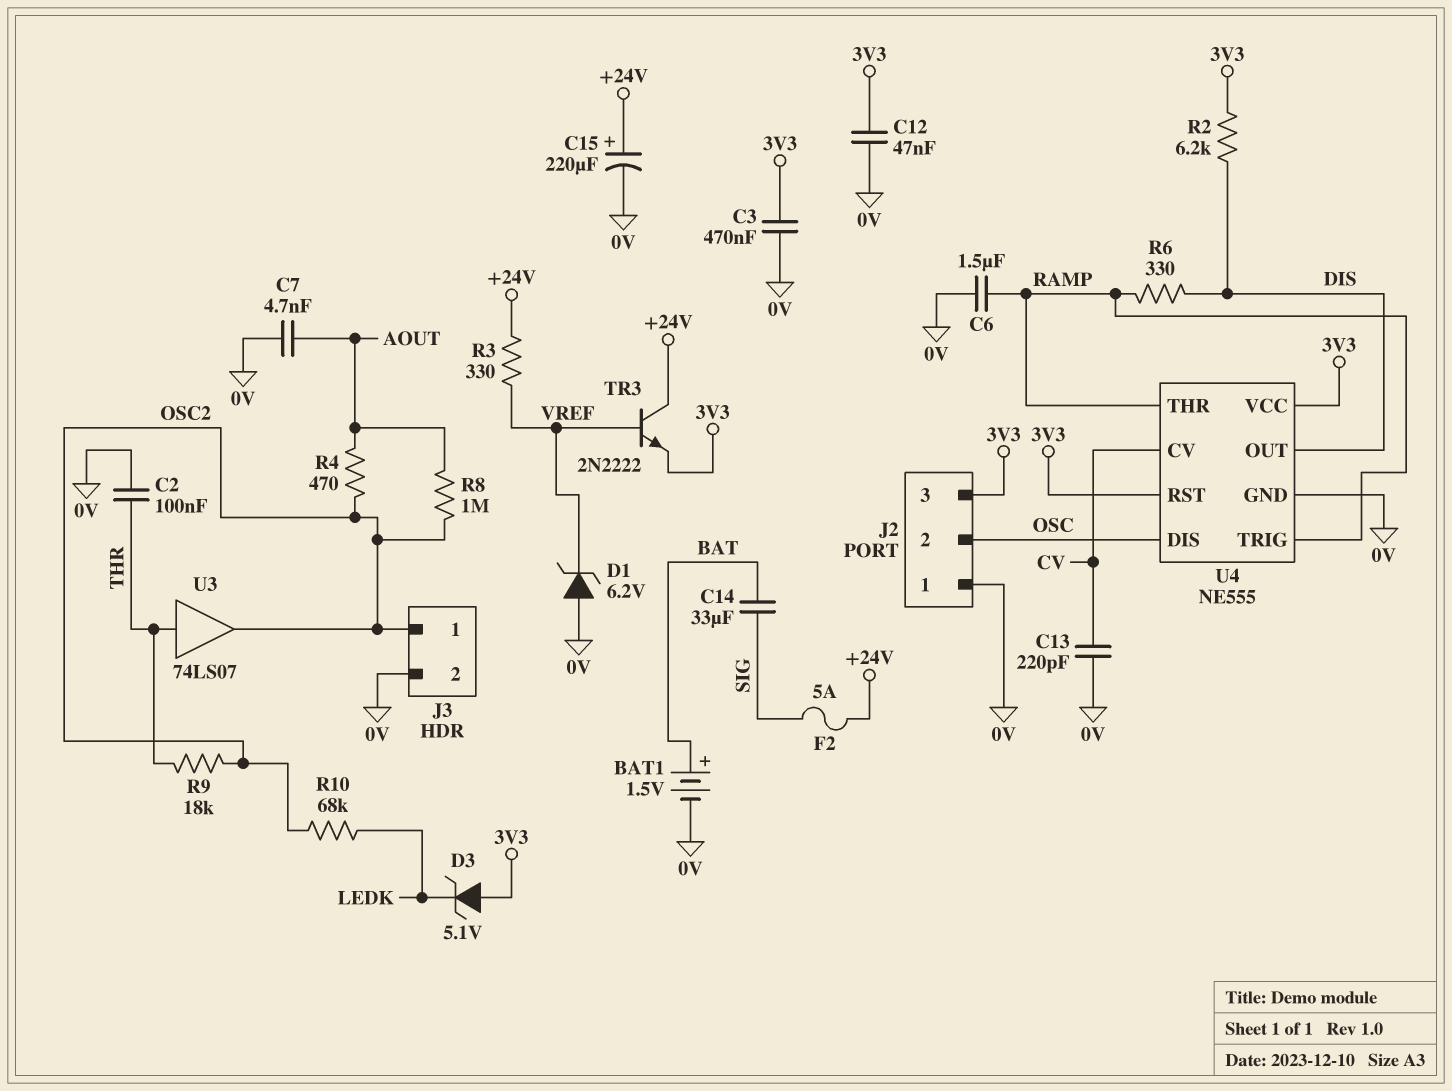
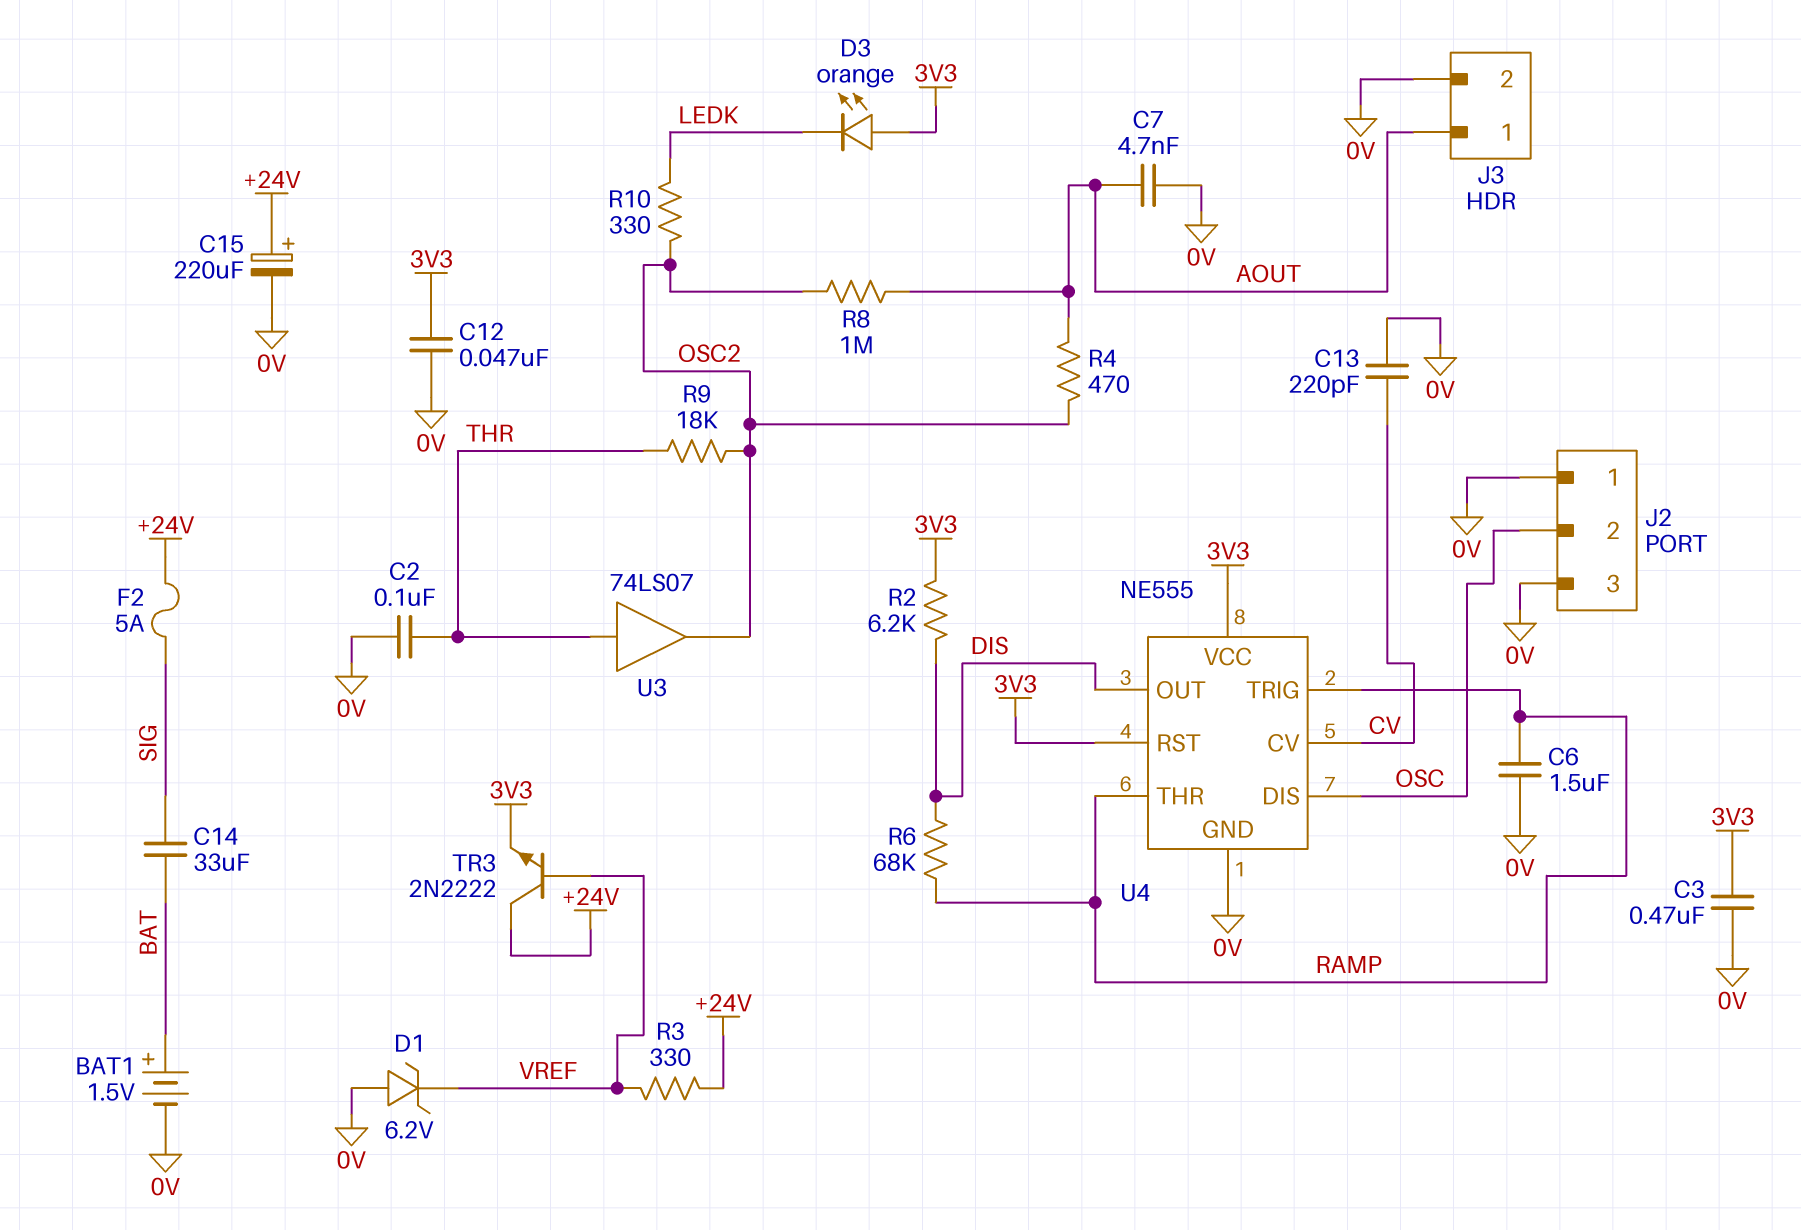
D3: zener 5.1V (A 3V3, K LEDK) -> LED orange (A 3V3, K LEDK)
J2 pin 3: 3V3 -> 0V
J3 pin 1: OSC2 -> AOUT
R6: 330 (DIS, RAMP) -> 68k (DIS, RAMP)
R10: 68k (LEDK, OSC2) -> 330 (LEDK, OSC2)

